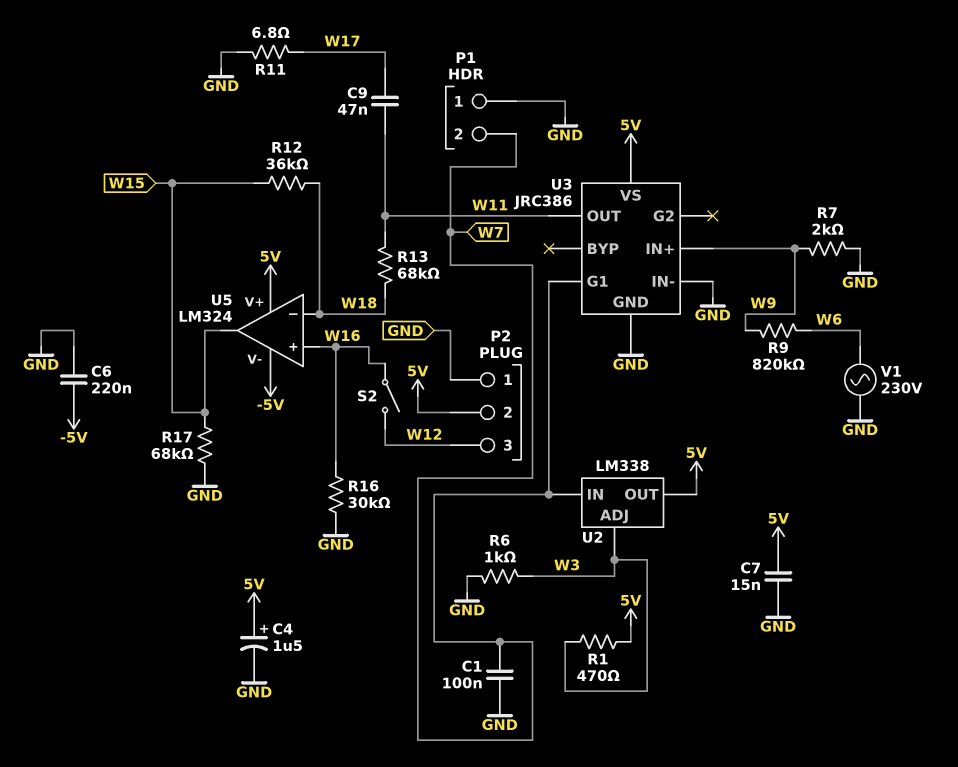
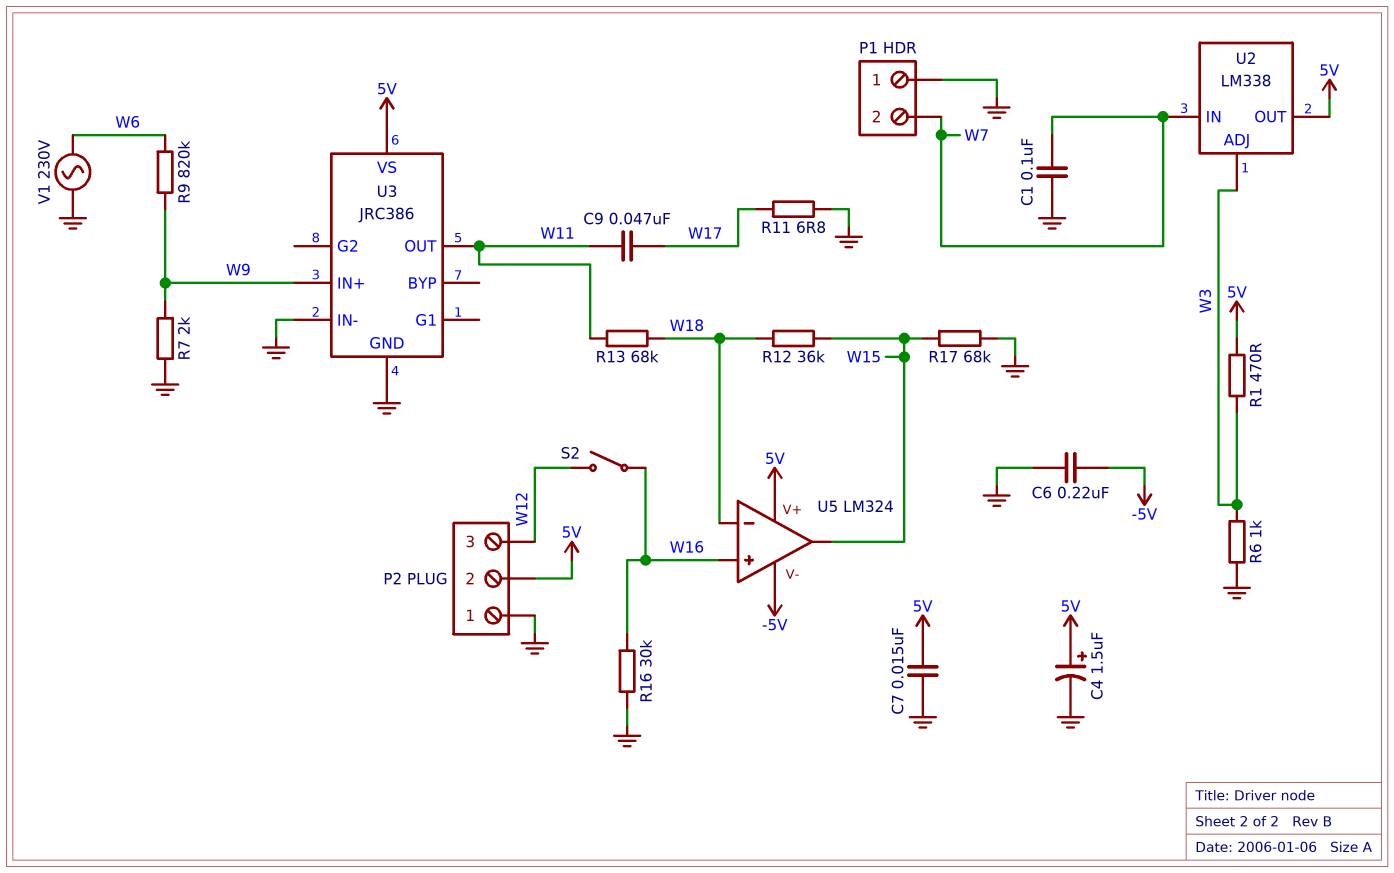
U3 pin G1: W7 -> none

